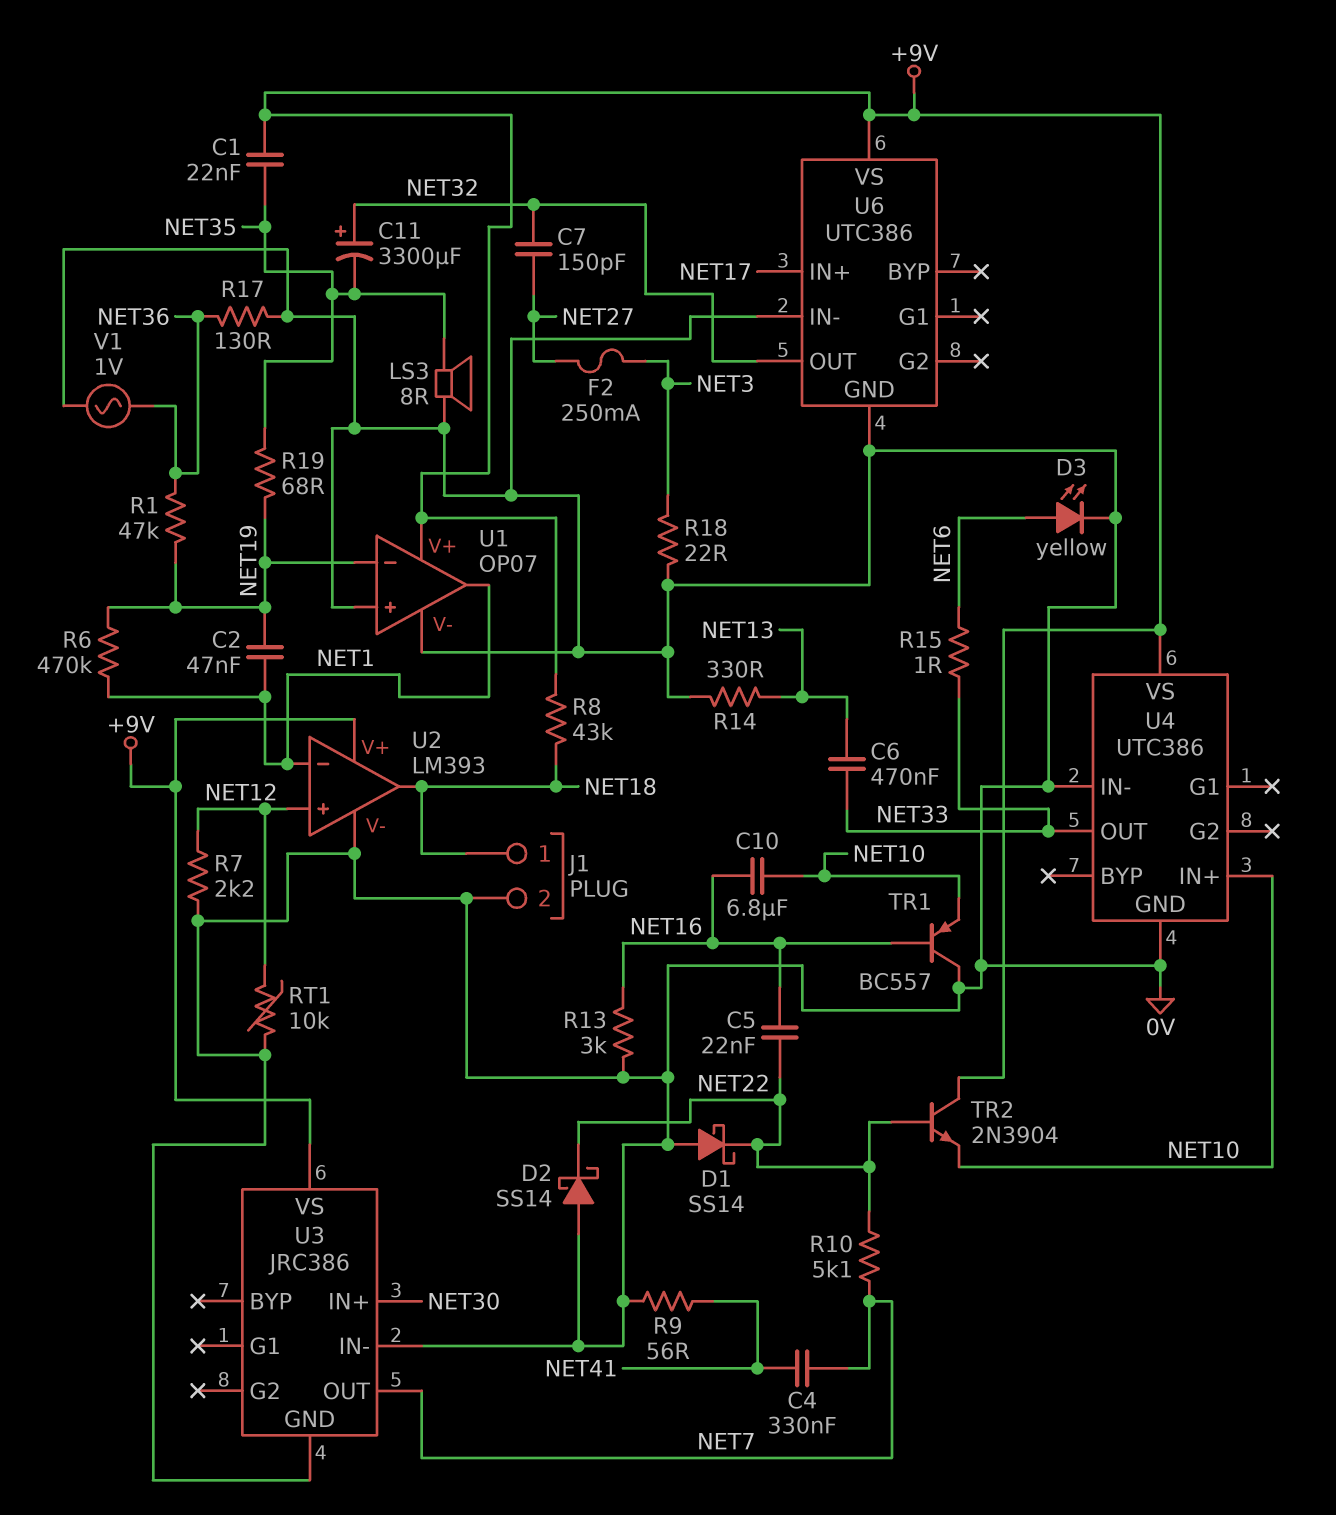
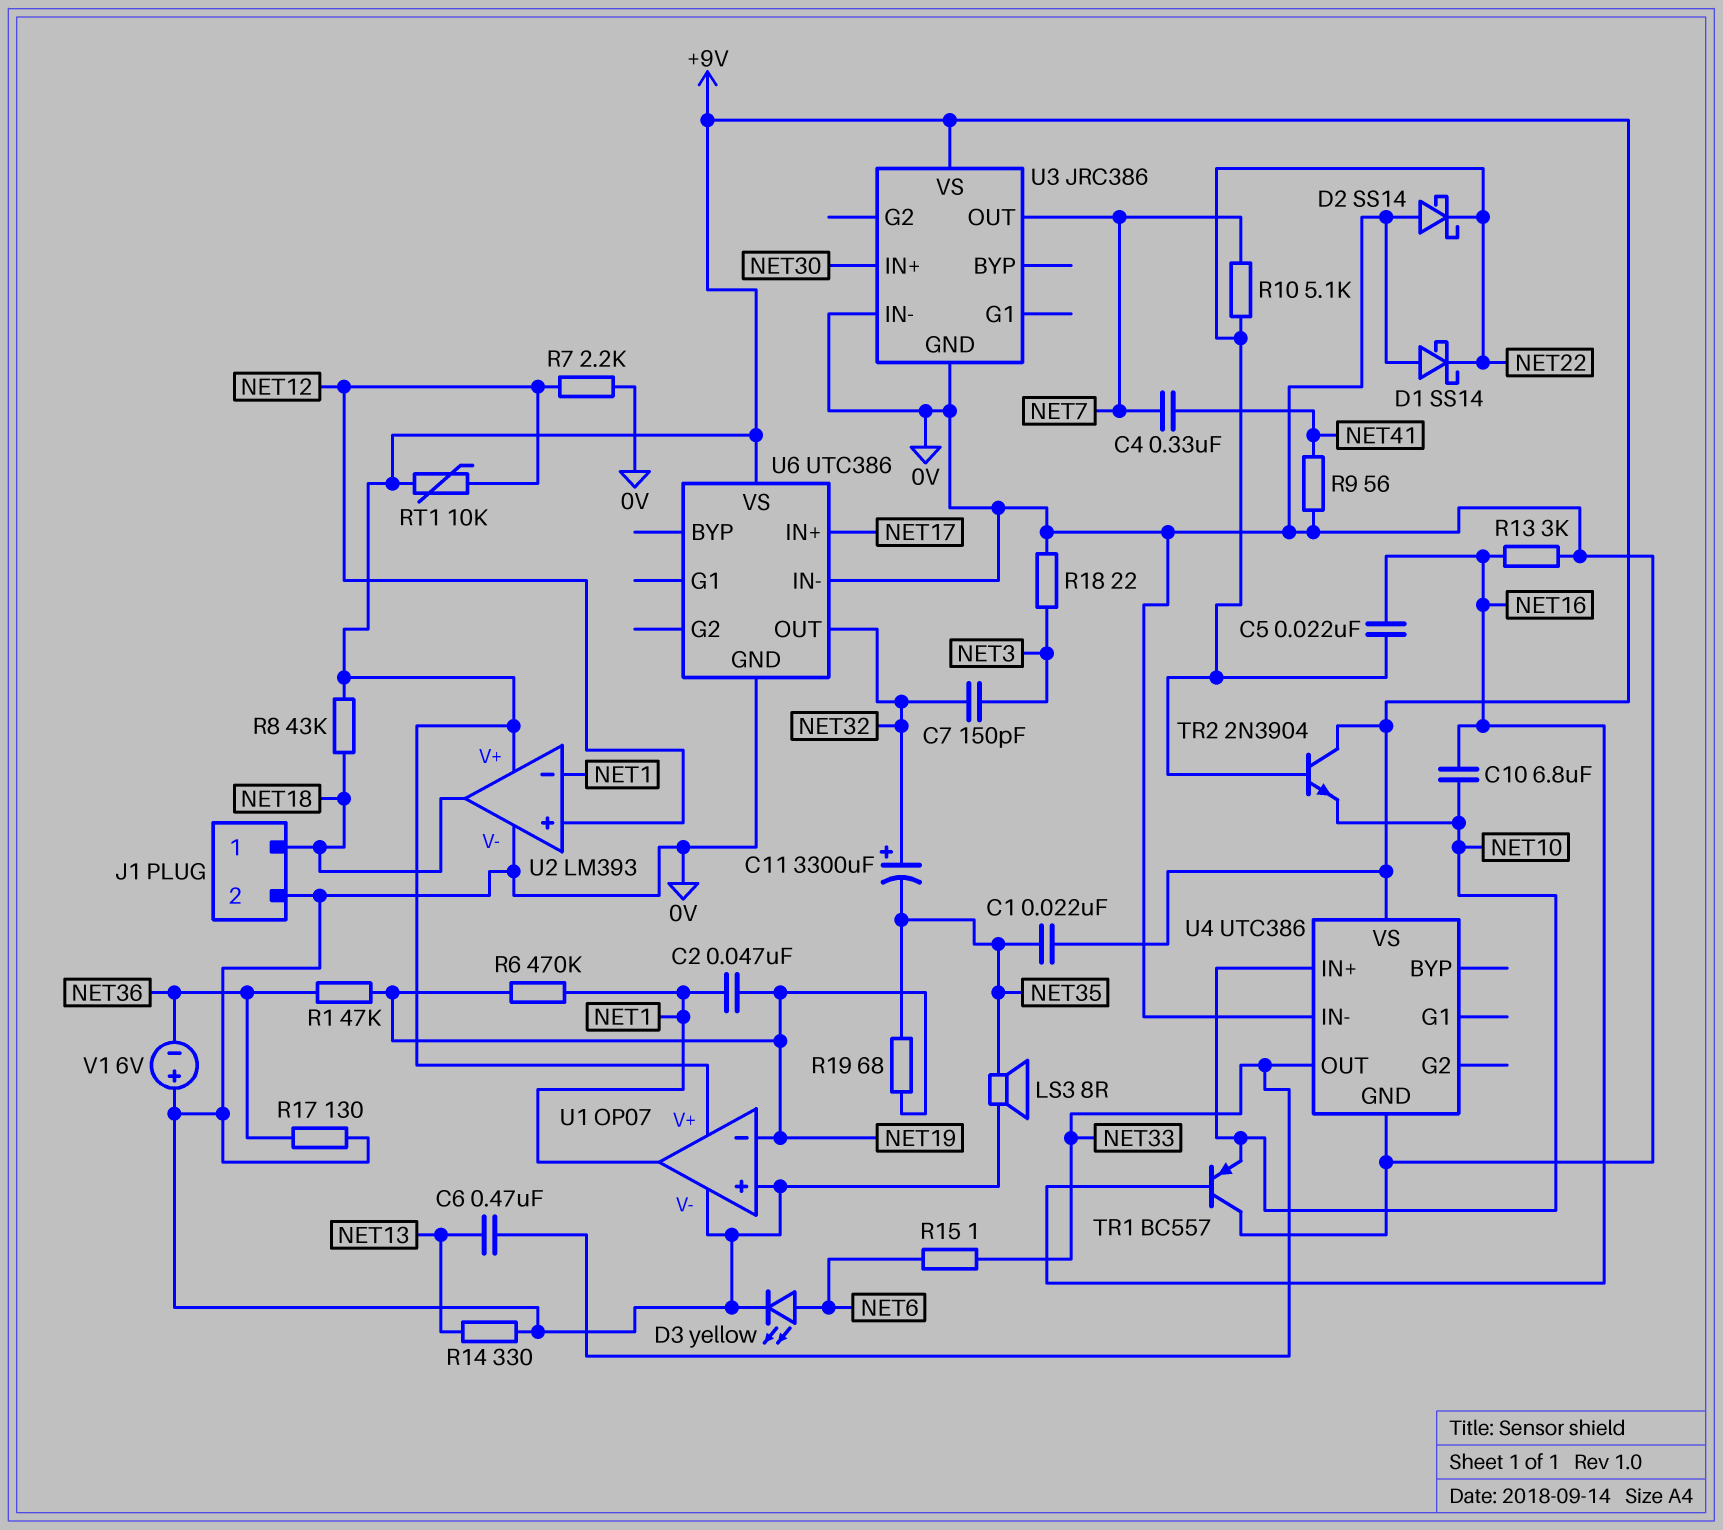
C7: 150pF (NET27, NET32) -> 150pF (NET3, NET32)
F2: 250mA (NET3, NET27) -> none
RT1: 10k (0V, NET12) -> 10k (+9V, NET12)
V1: AC 1V (0V, NET36) -> 6V (plus 0V, minus NET36)

